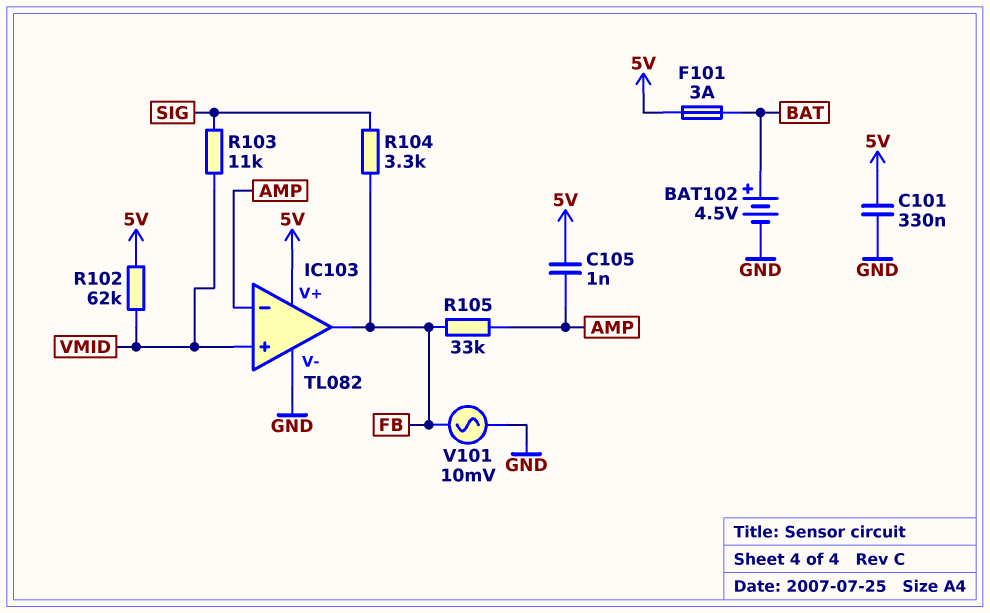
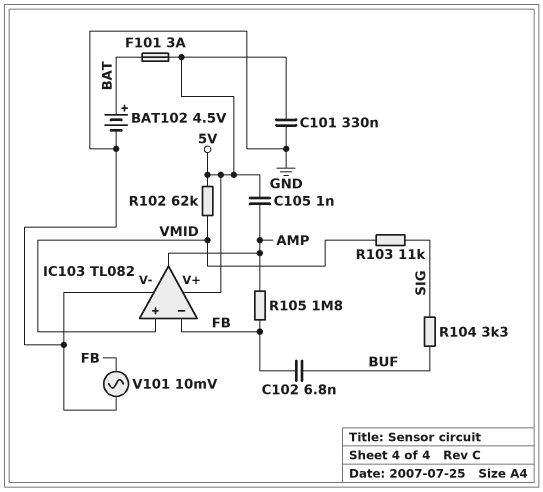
C102: none -> 6.8nF (BUF, FB)
IC103 pin in-: AMP -> FB
IC103 pin out: FB -> AMP
R104: 3.3k (FB, SIG) -> 3.3k (BUF, SIG)
R105: 33k (AMP, FB) -> 1.8M (AMP, FB)

